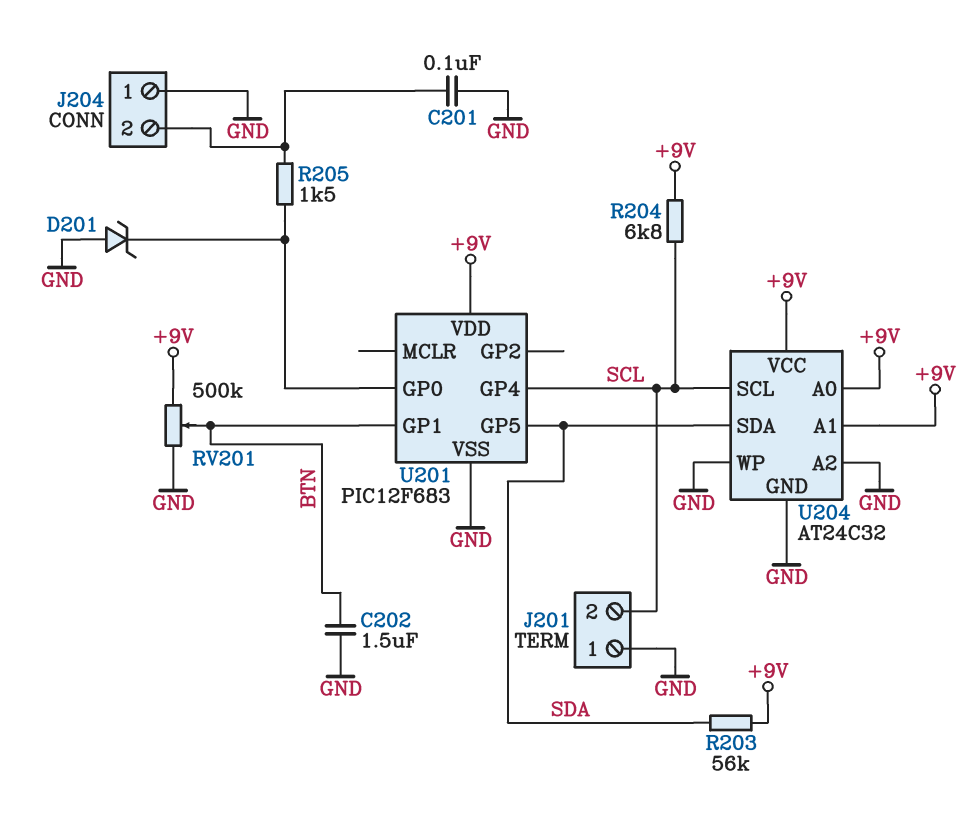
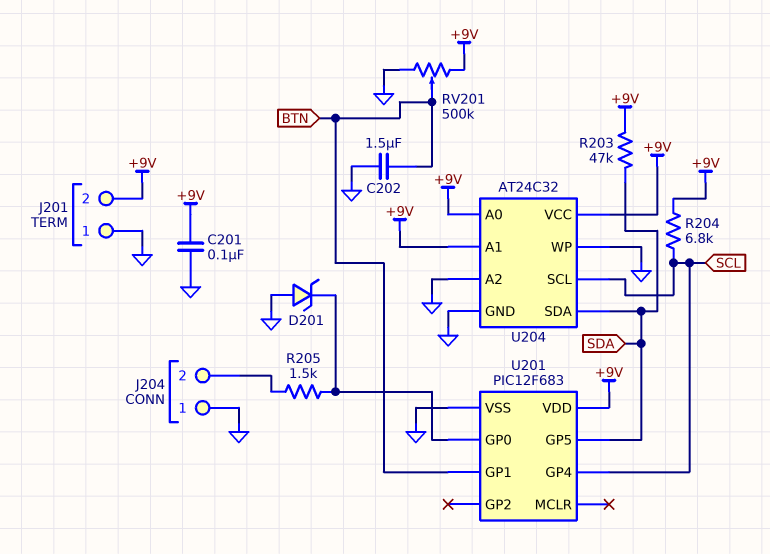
C201: 100nF (GND, J204/2) -> 100nF (+9V, GND)
J201 pin 2: SCL -> +9V
R203: 56k (+9V, SDA) -> 47k (+9V, SDA)

